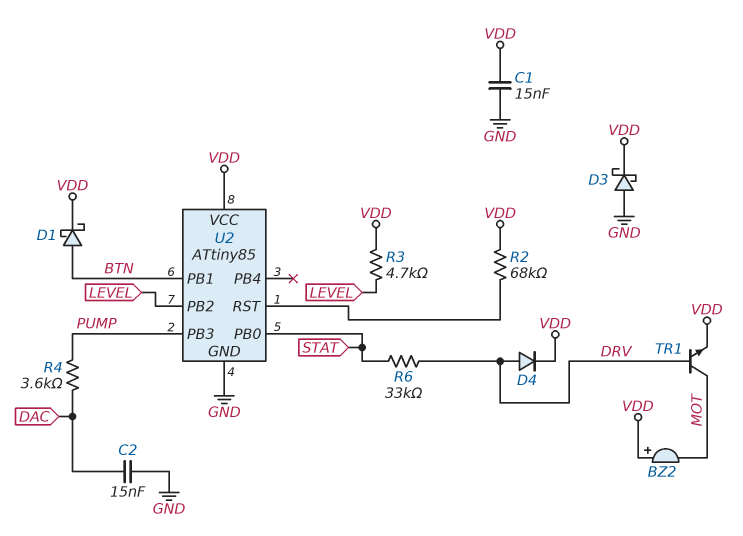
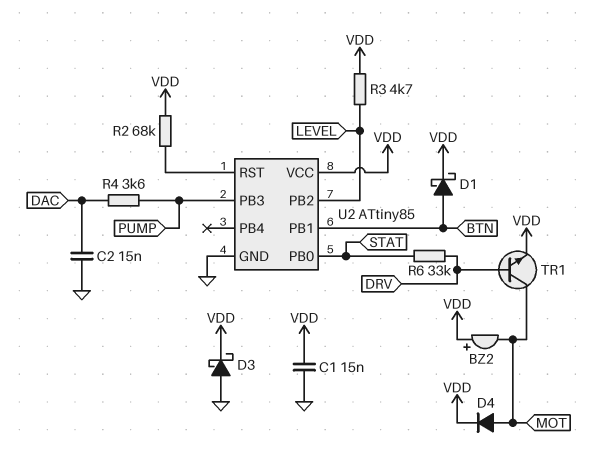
D4: diode (A DRV, K VDD) -> diode (A MOT, K VDD)

